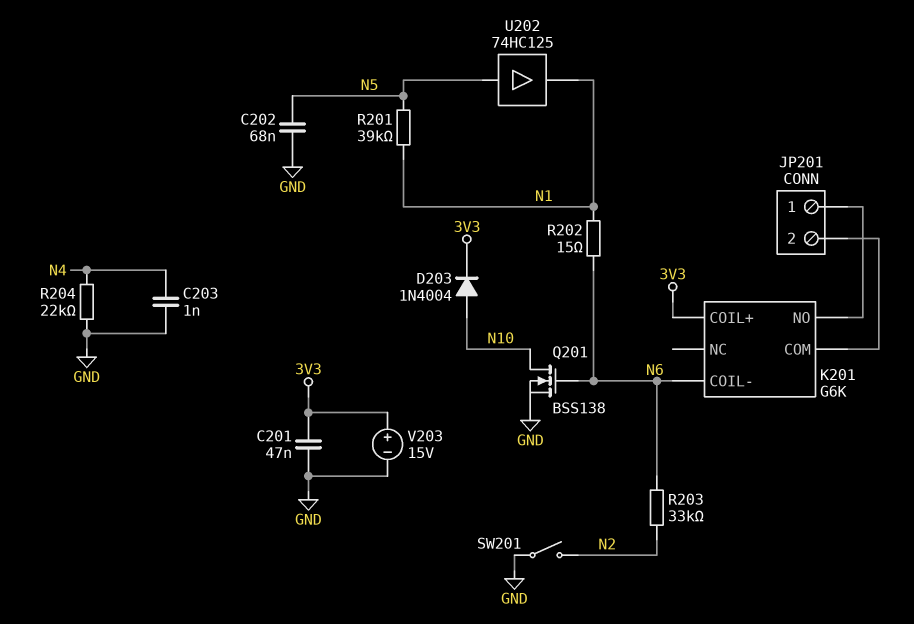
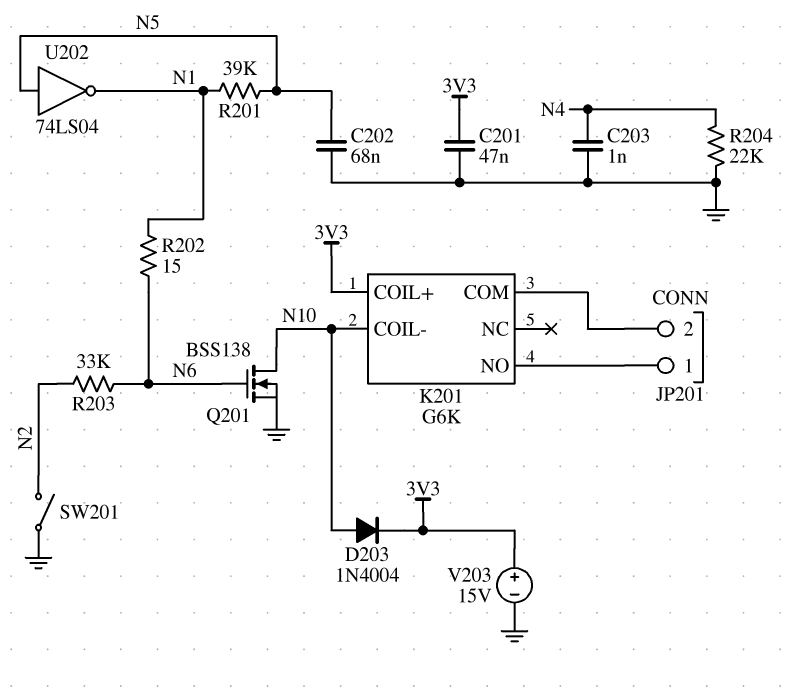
K201 pin COIL-: N6 -> N10
U202: buffer 74HC125 (in N5, out N1) -> NOT 74LS04 (in N5, out N1)

